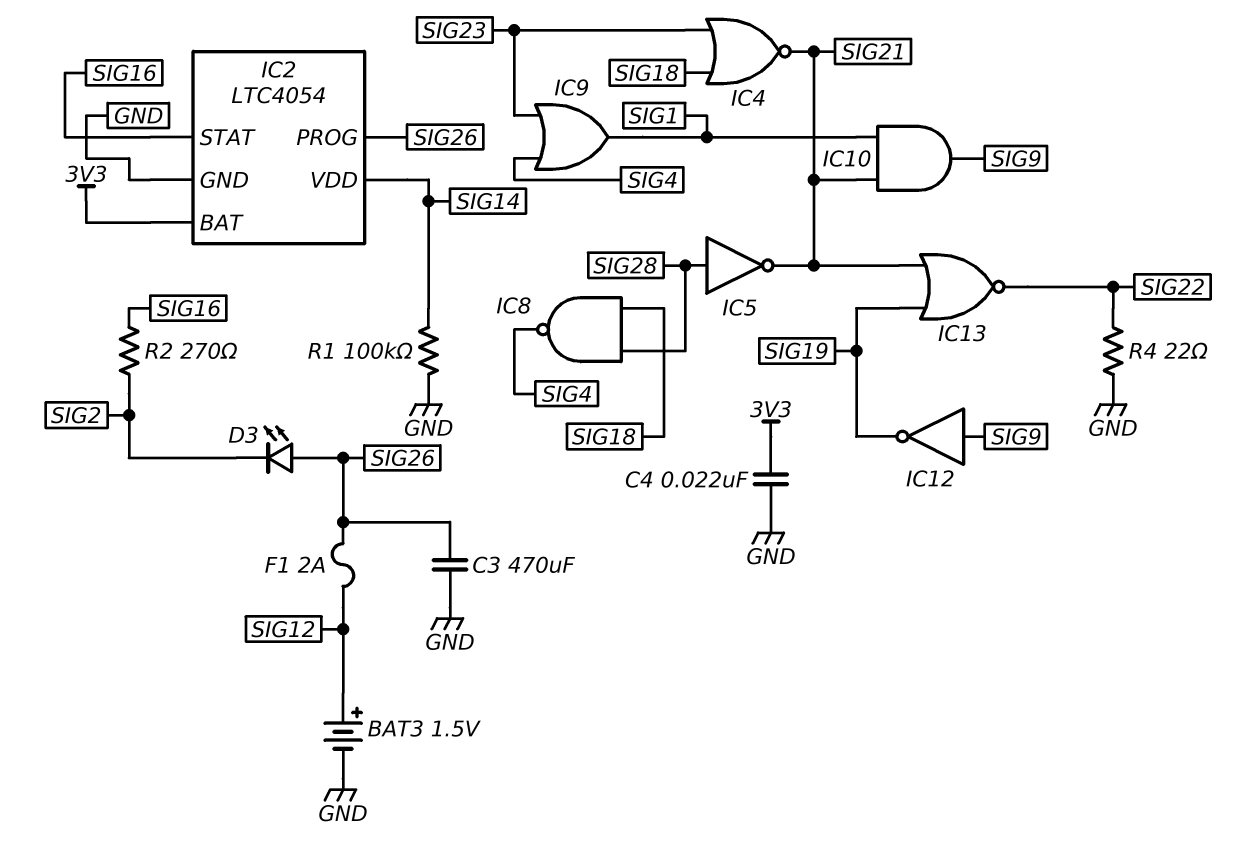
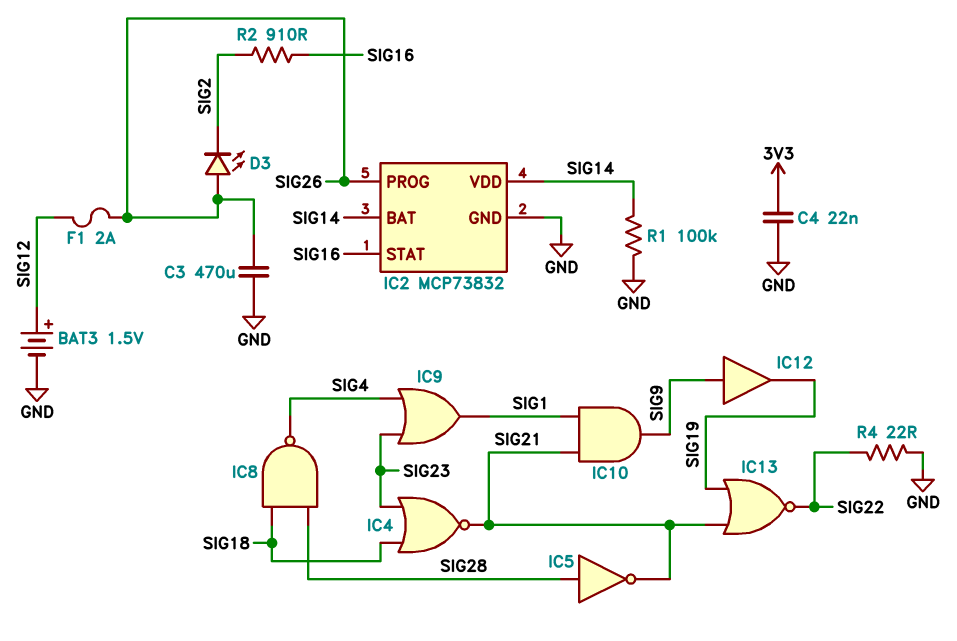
IC2: LTC4054 -> MCP73832
IC2 pin BAT: 3V3 -> SIG14
IC12: NOT (in SIG9, out SIG19) -> buffer (in SIG9, out SIG19)
R2: 270 (SIG2, SIG16) -> 910 (SIG2, SIG16)

